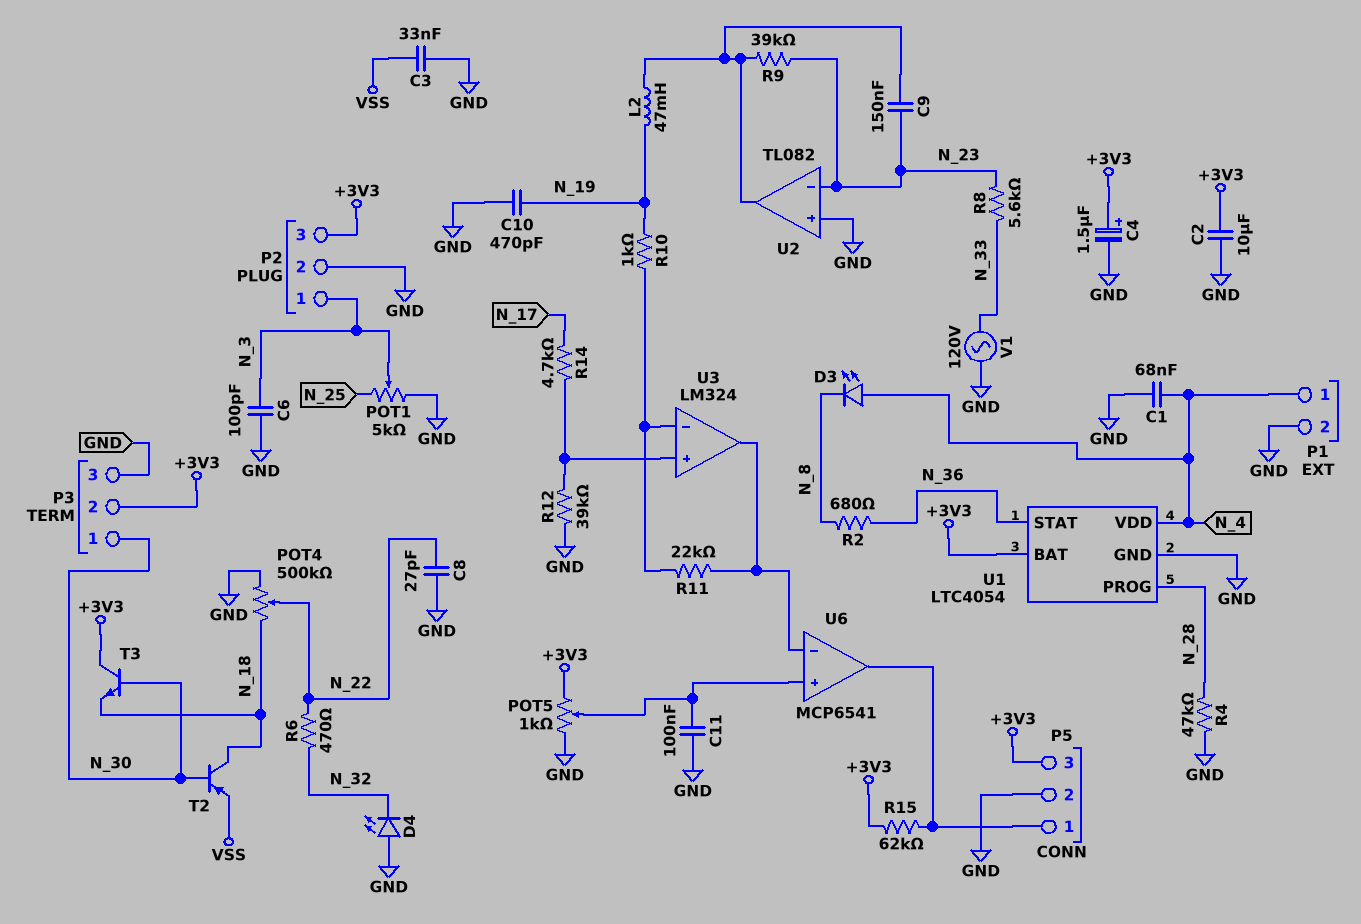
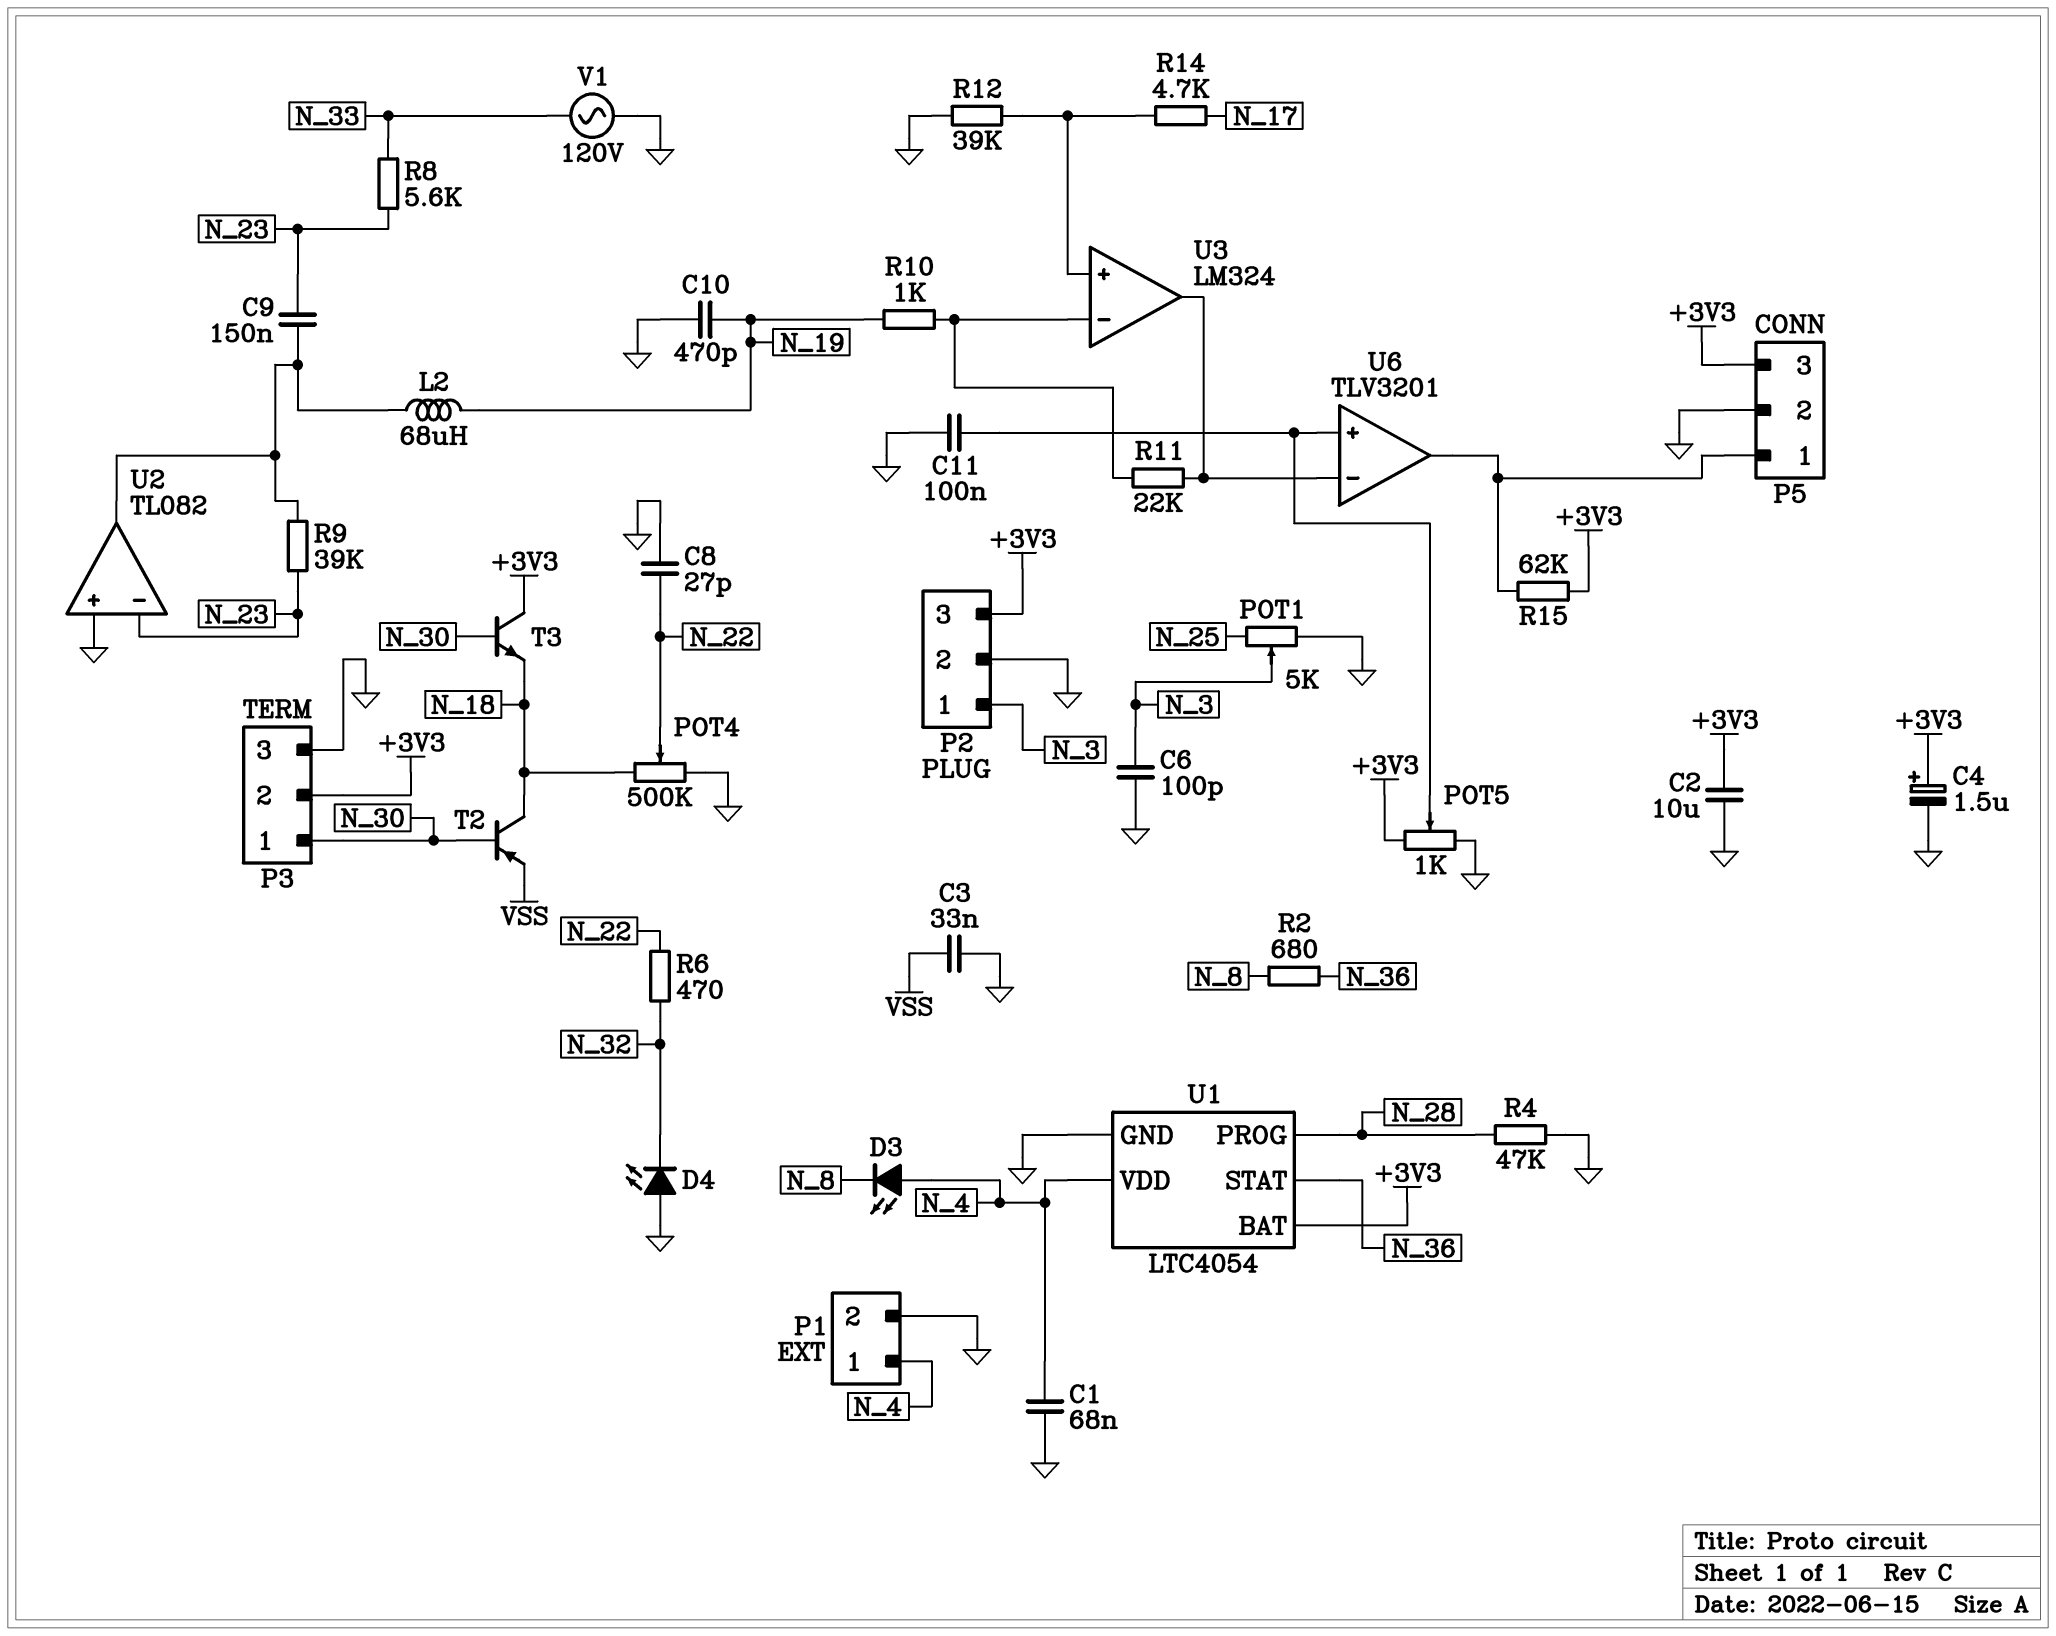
L2: 47mH (N_19, U2/out) -> 68uH (N_19, U2/out)
U6: MCP6541 -> TLV3201

